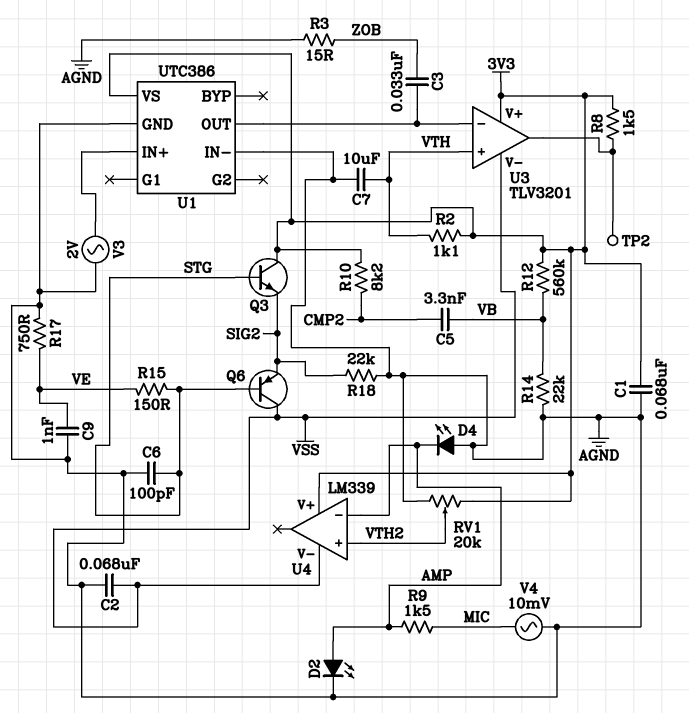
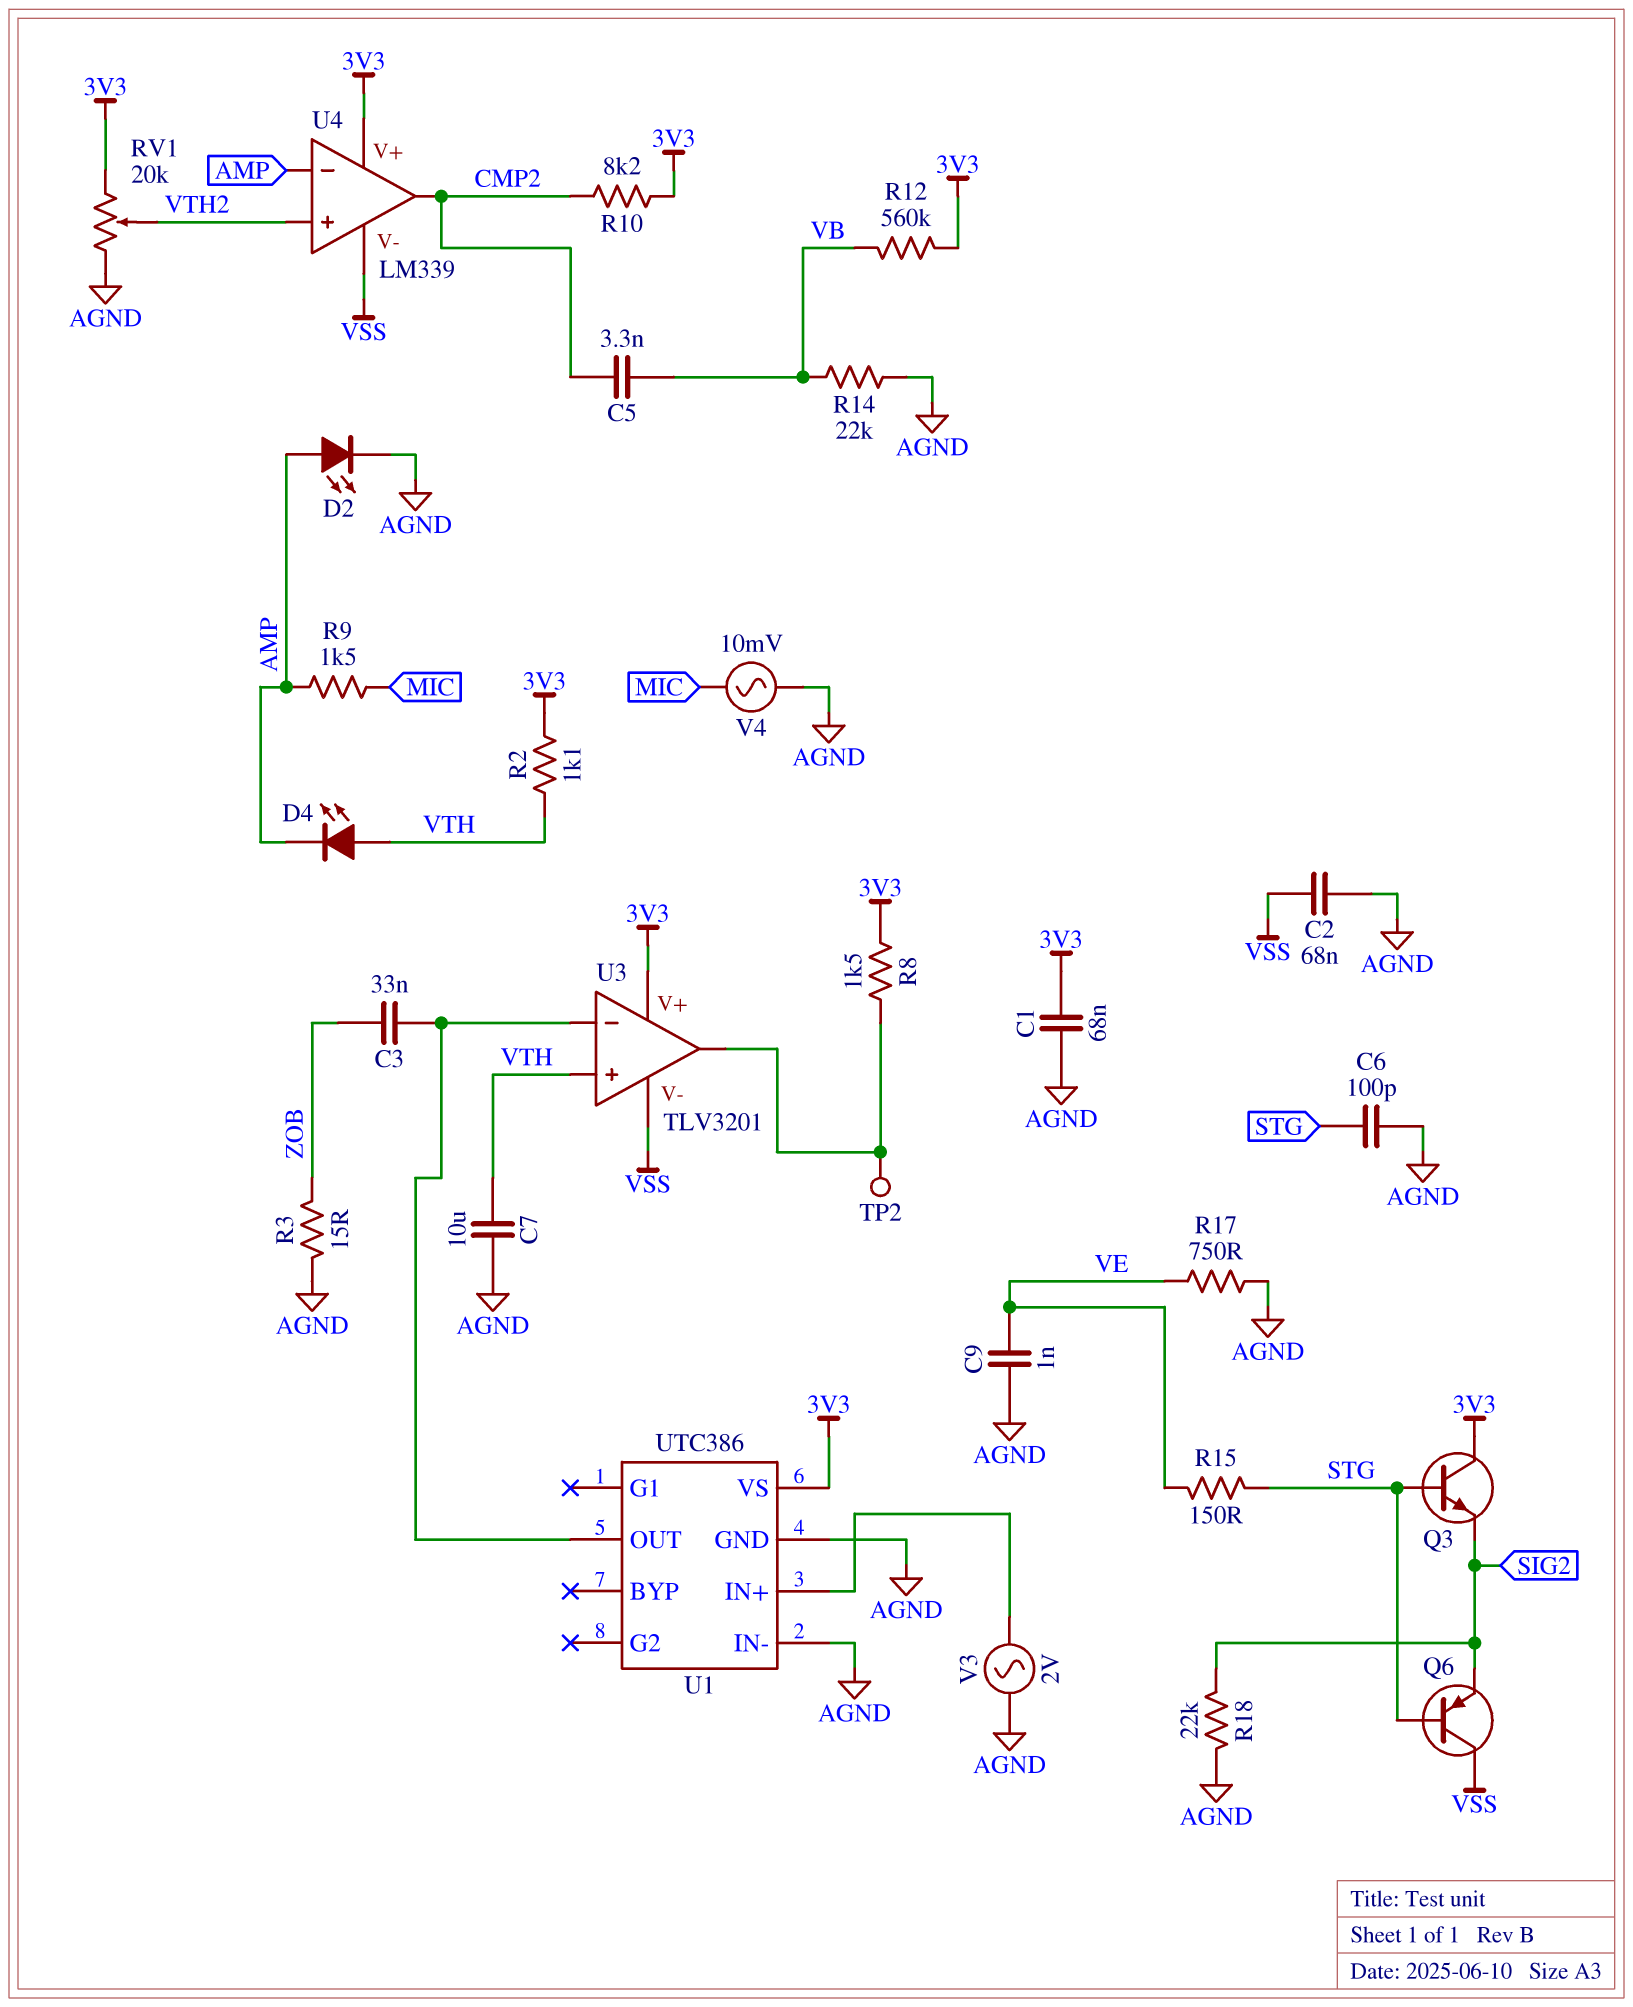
D4: LED (A AGND, K AMP) -> LED (A VTH, K AMP)
U4 pin out: none -> CMP2

